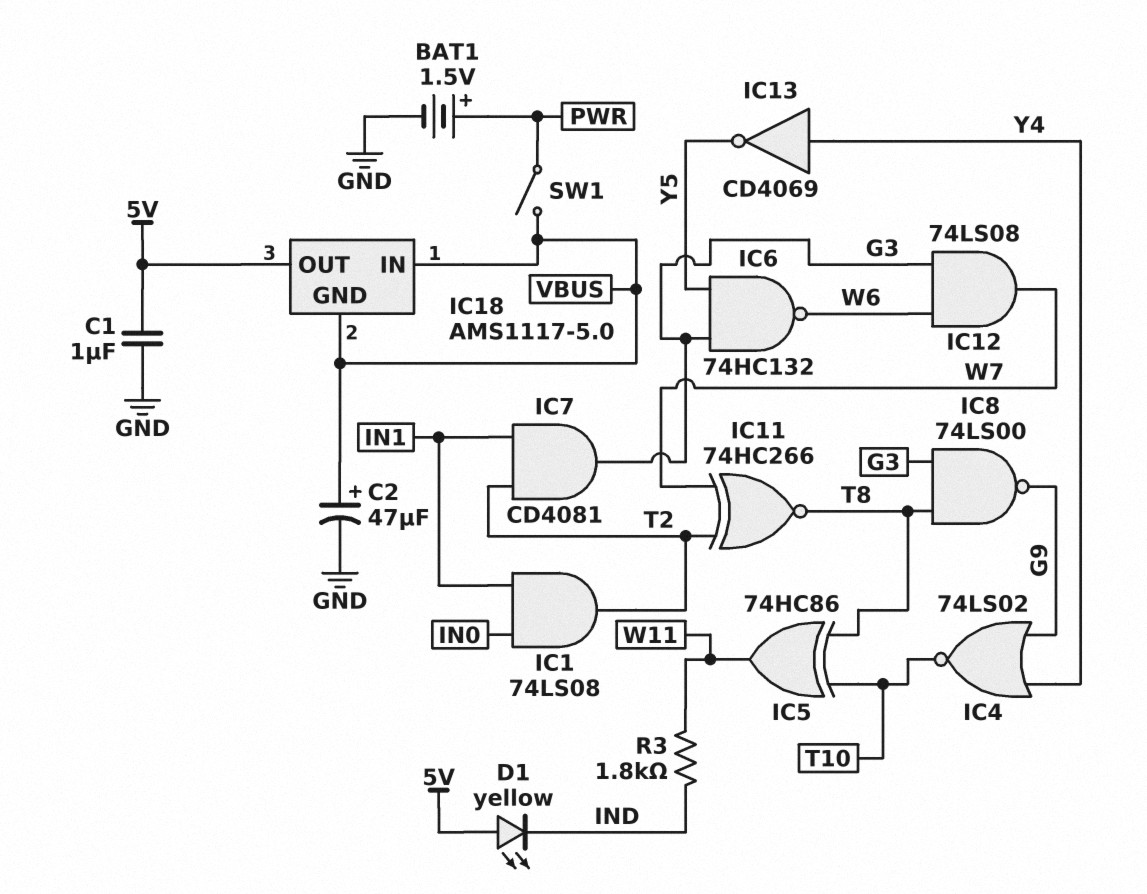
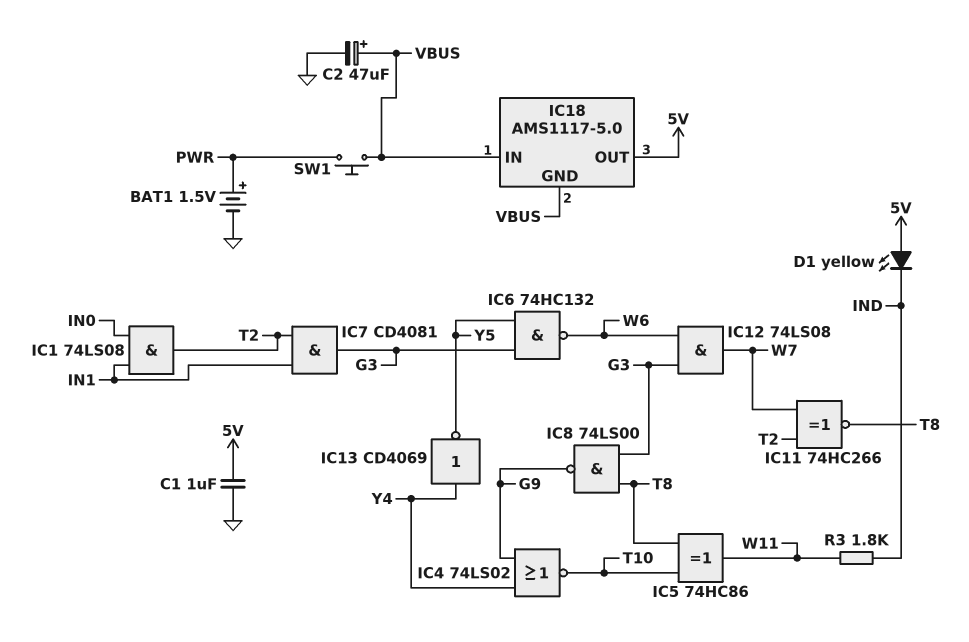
SW1: switch (PWR, VBUS) -> button (PWR, VBUS)

